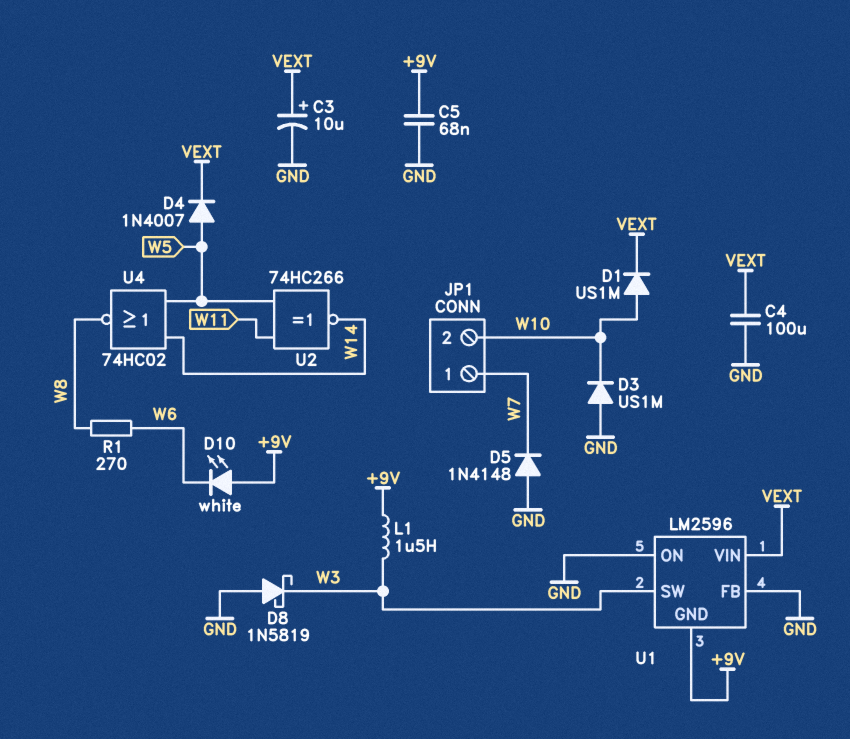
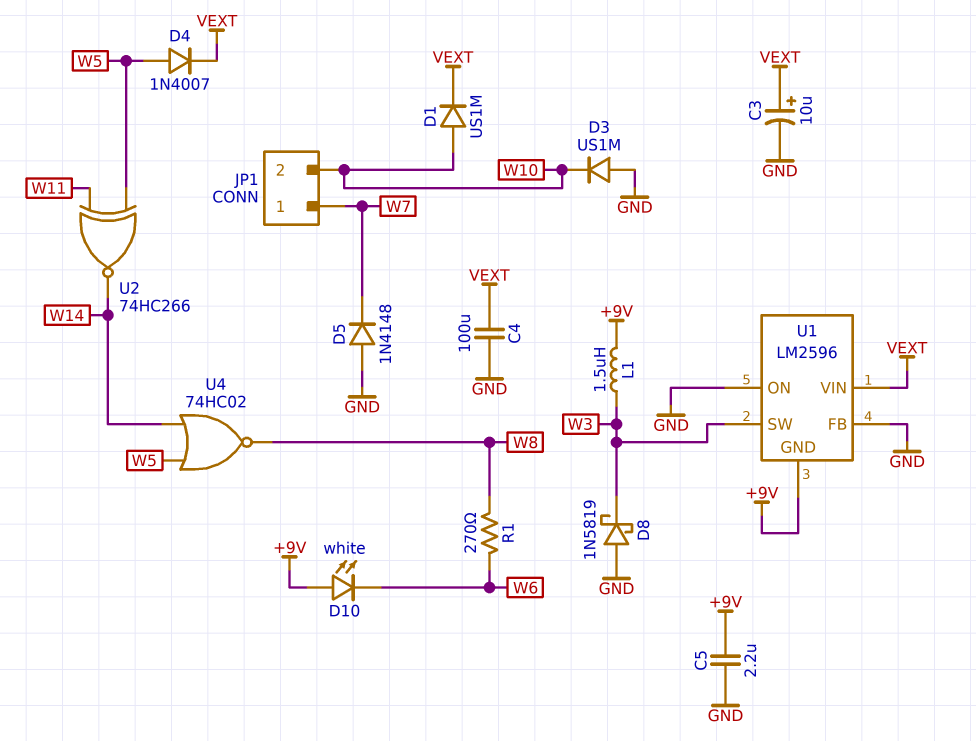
C5: 68nF (+9V, GND) -> 2.2uF (+9V, GND)

